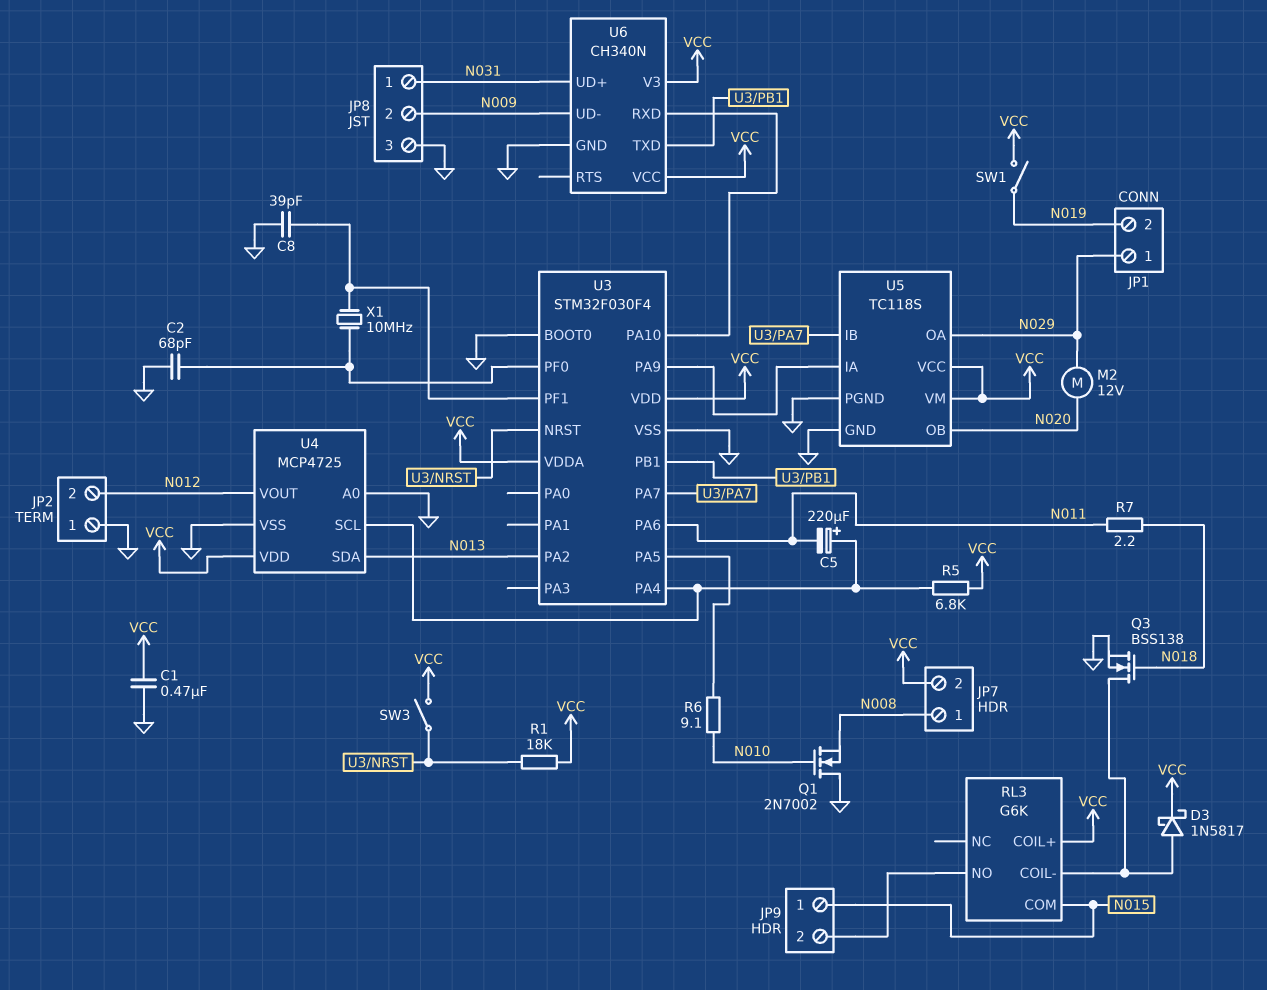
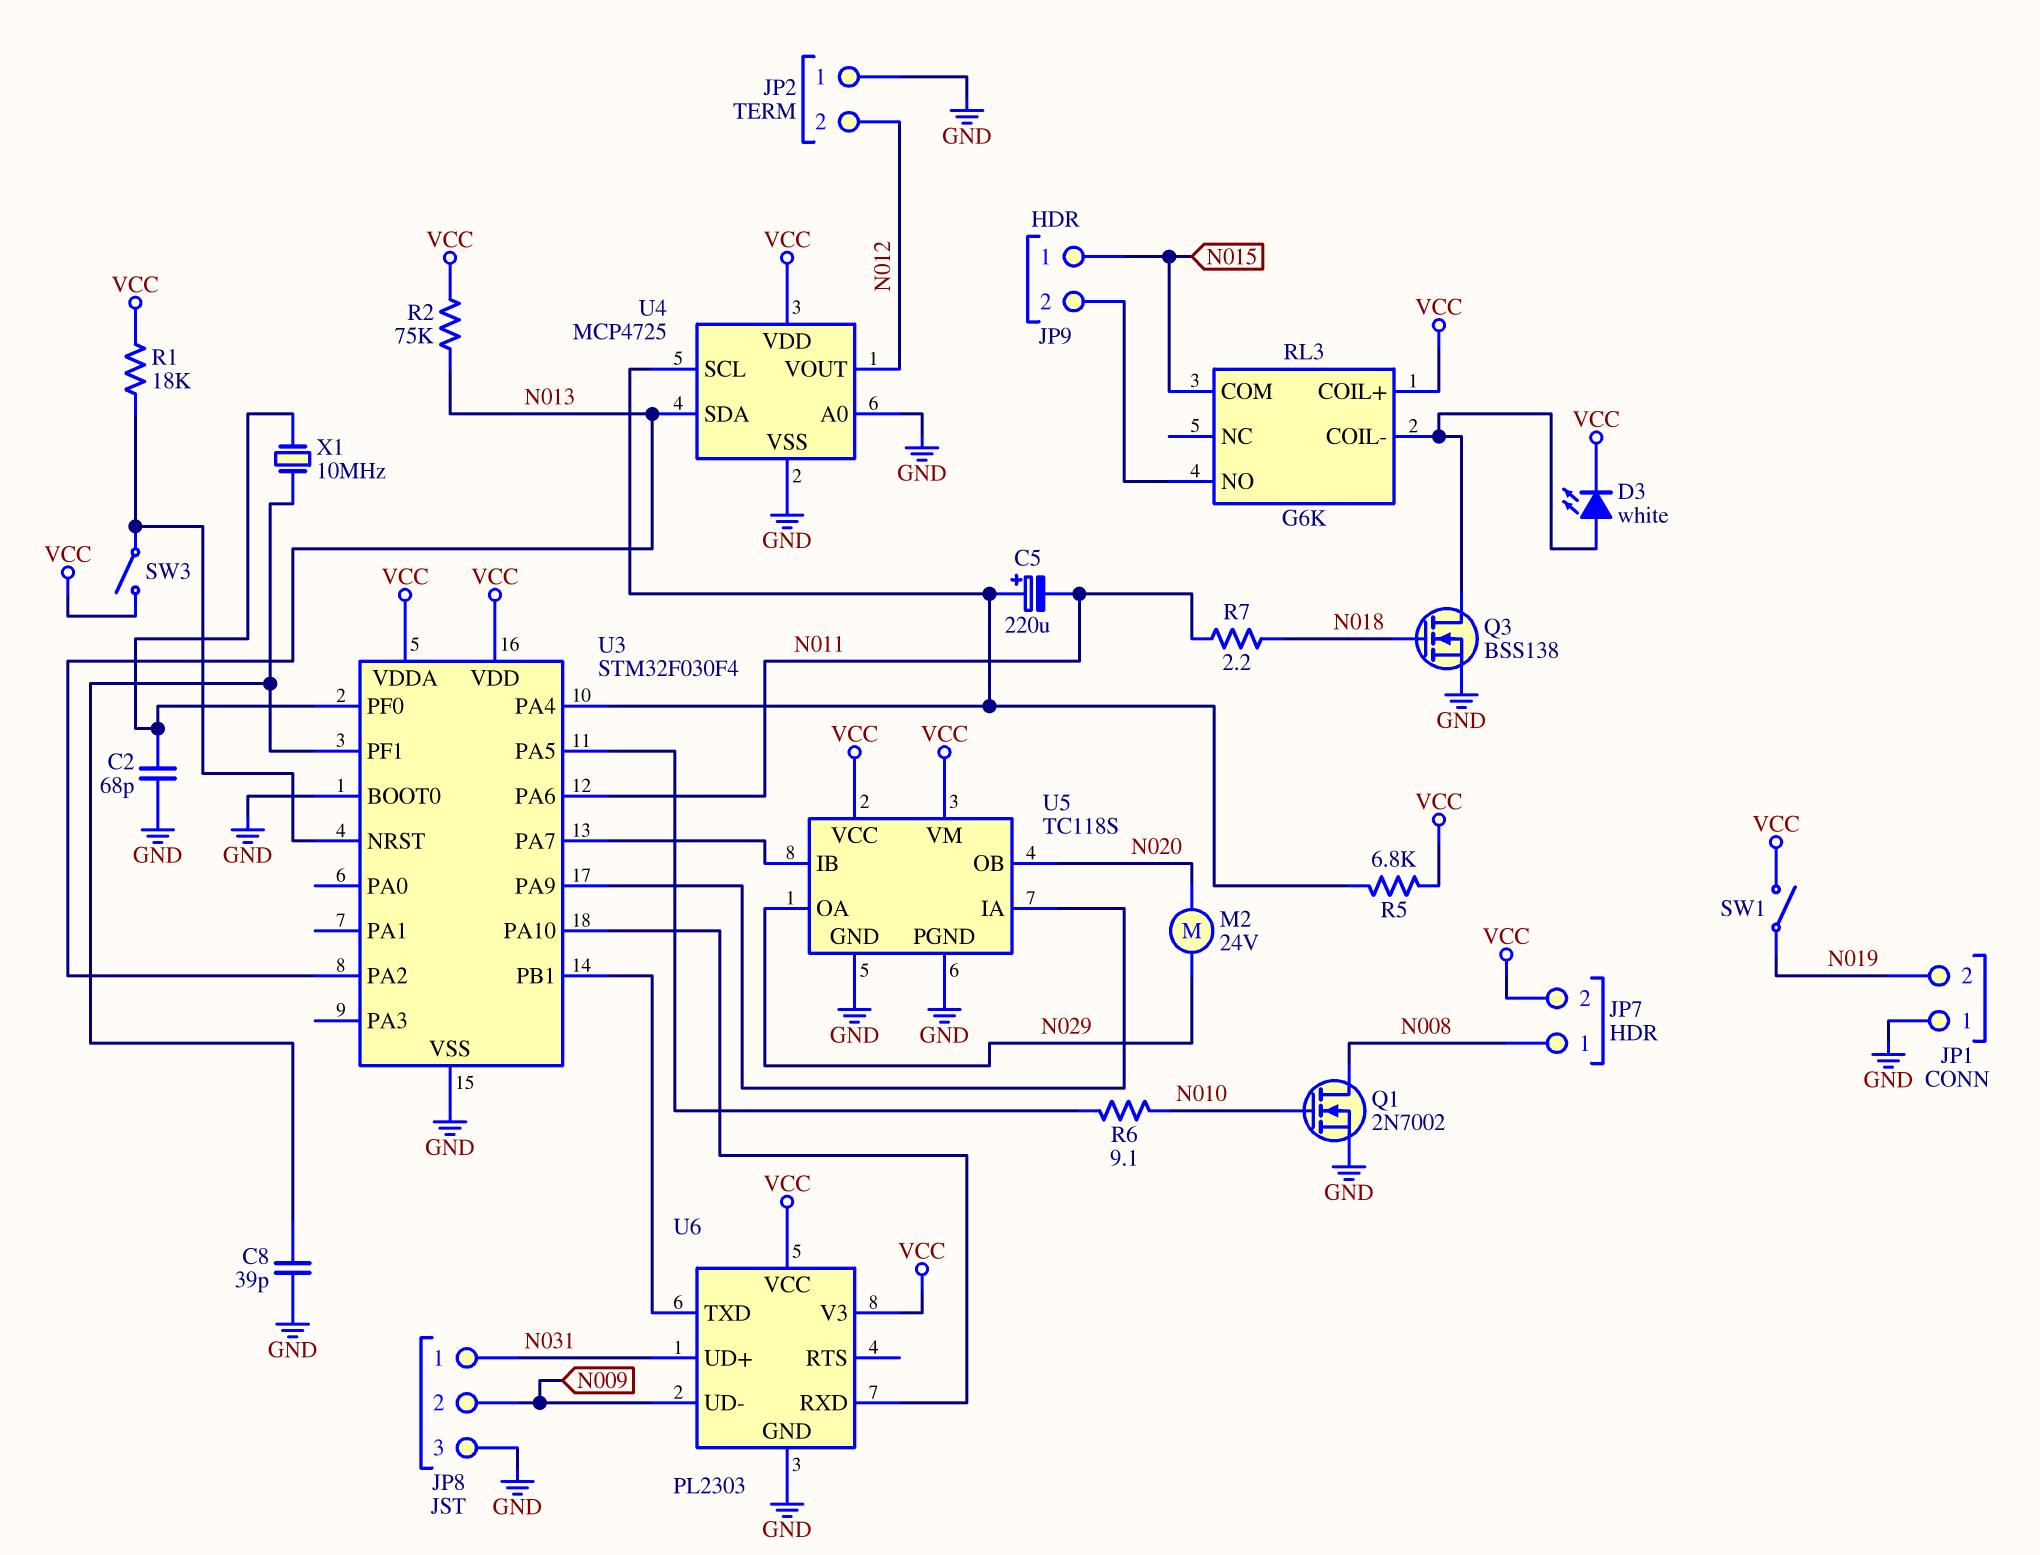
C1: 470nF (GND, VCC) -> none
D3: schottky 1N5817 (A RL3/COIL-, K VCC) -> LED white (A RL3/COIL-, K VCC)
JP1 pin 1: N029 -> GND
M2: motor 12V (N020, N029) -> motor 24V (N020, N029)
Q1: NMOS 2N7002 (G N010, D GND, S N008) -> NMOS 2N7002 (G N010, D N008, S GND)
R2: none -> 75k (N013, VCC)
U6: CH340N -> PL2303

